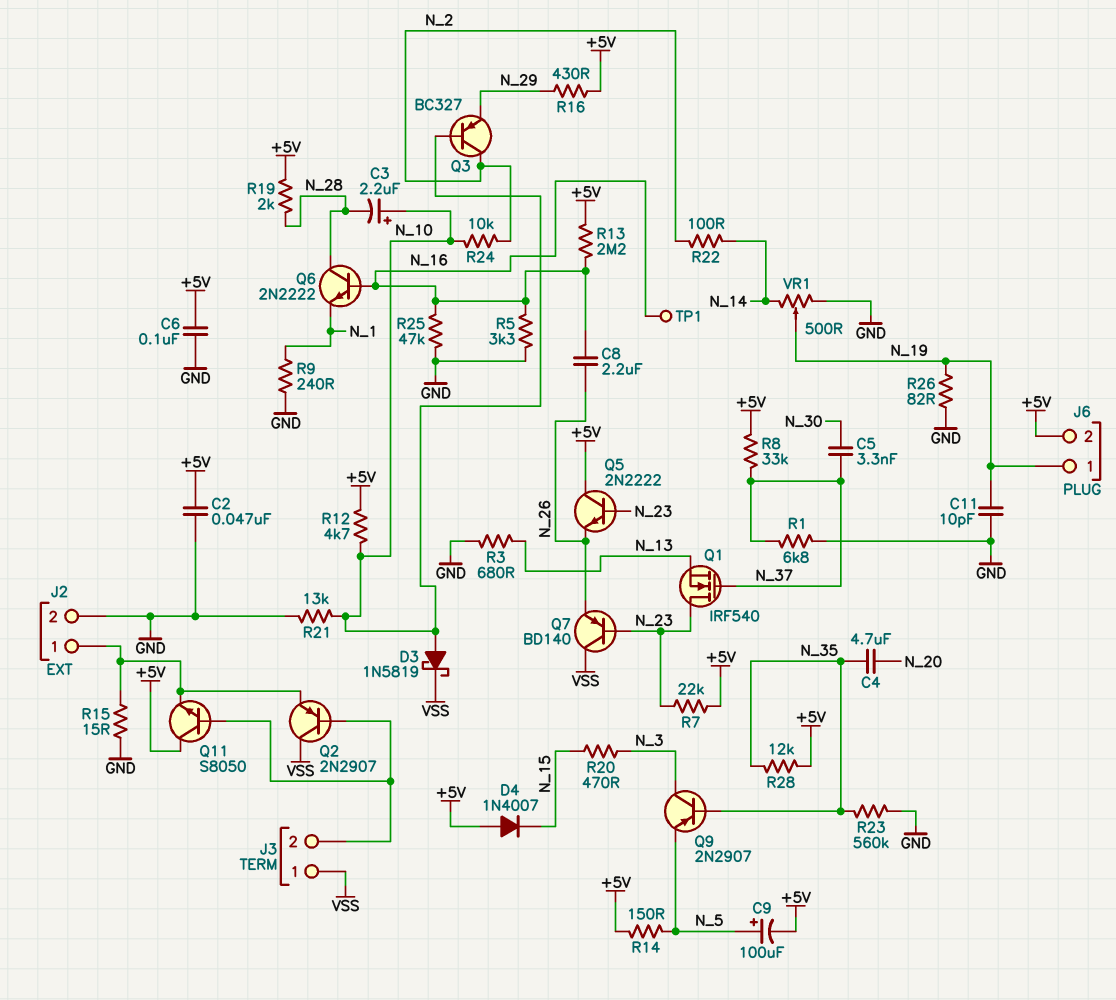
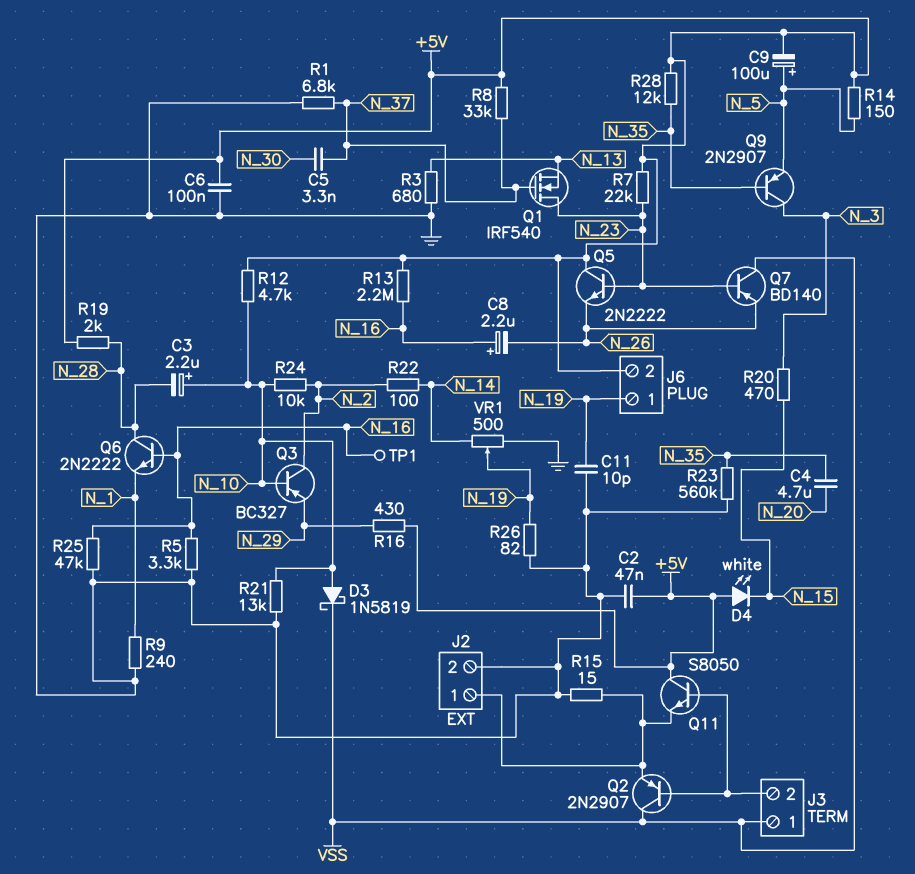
C8: 2.2uF (N_16, N_26) -> 2.2uF (plus N_16, minus N_26)
D4: diode 1N4007 (A +5V, K N_15) -> LED white (A +5V, K N_15)

